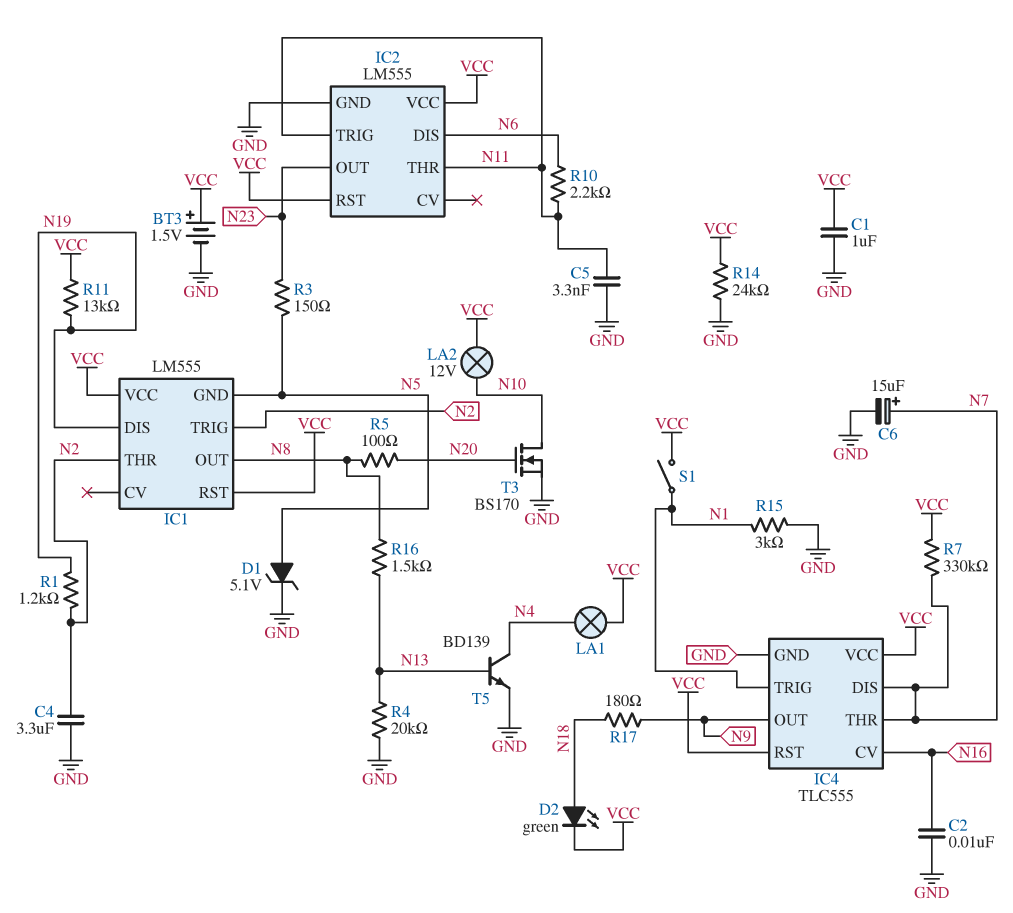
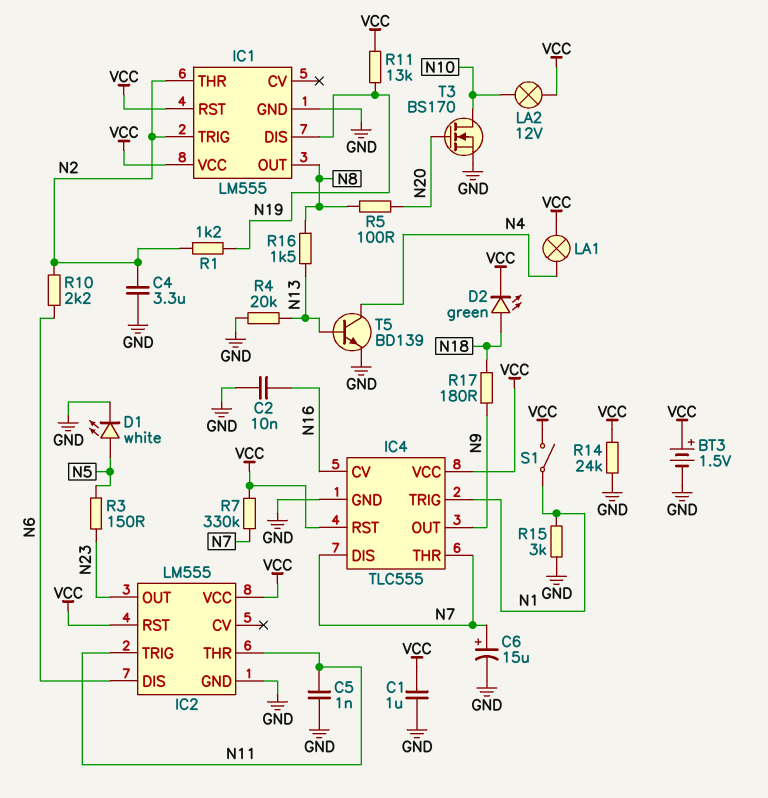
C5: 3.3nF (GND, N11) -> 1nF (GND, N11)
D1: zener 5.1V (A N5, K GND) -> LED white (A N5, K GND)
IC1 pin GND: N5 -> GND
R10: 2.2k (N6, N11) -> 2.2k (N2, N6)

